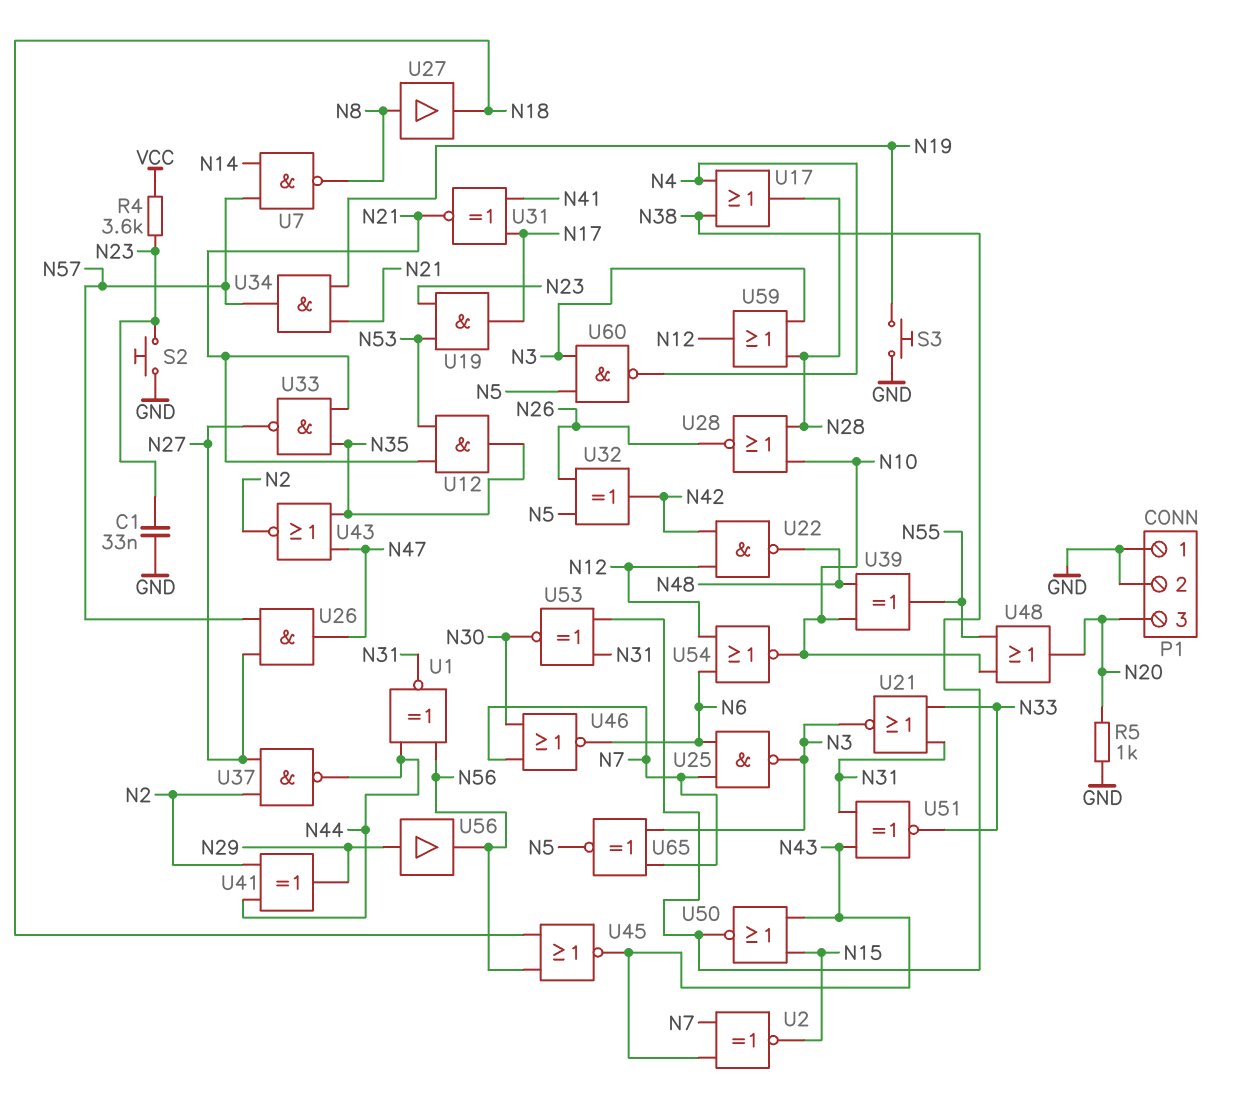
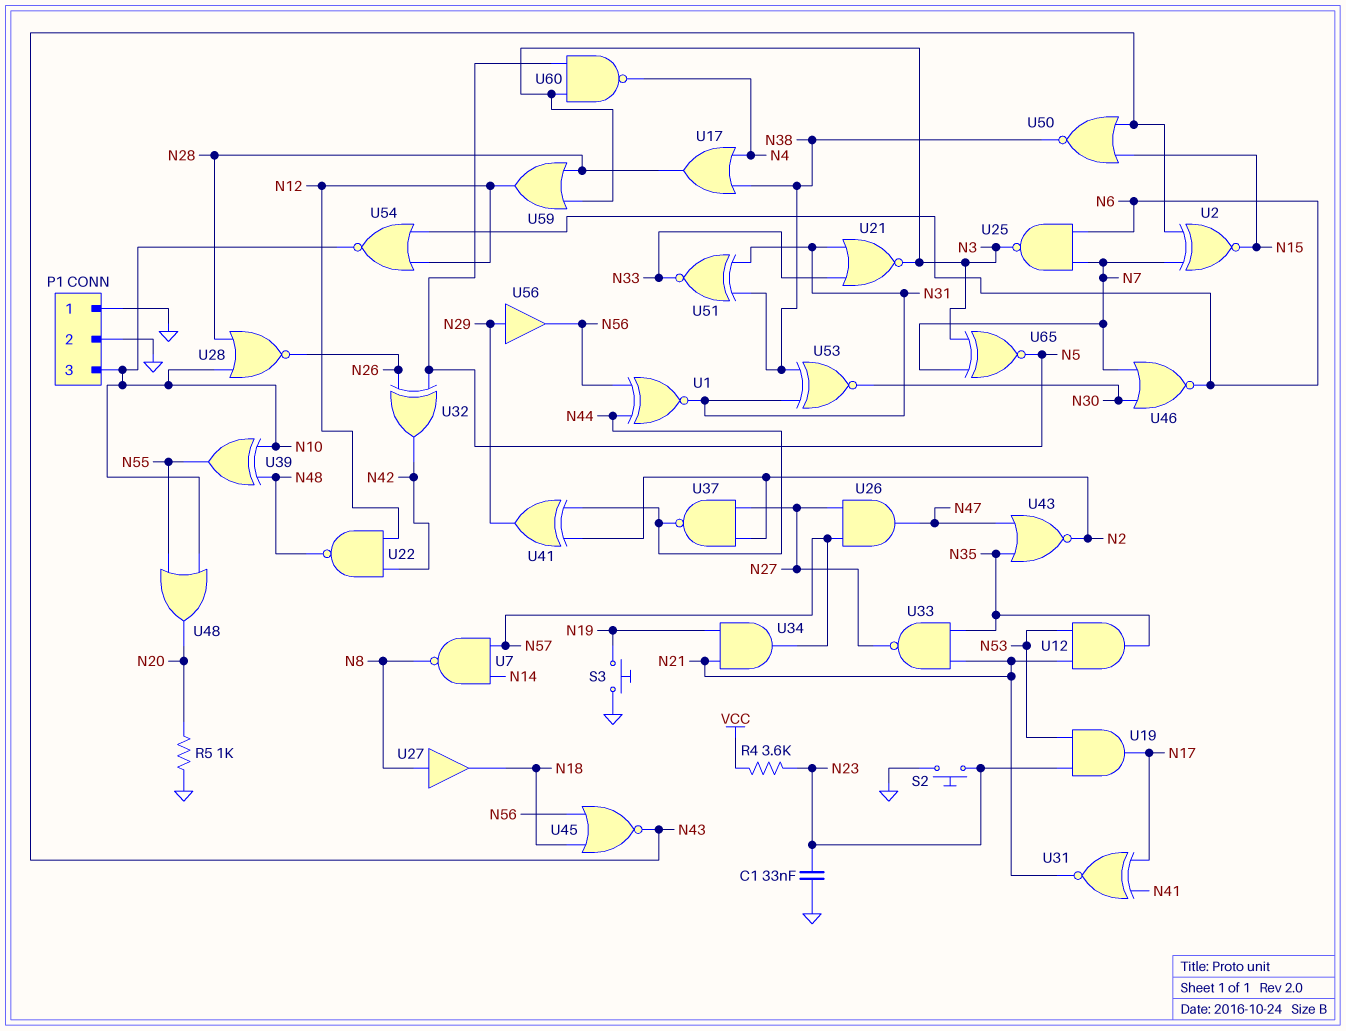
P1 pin 3: N20 -> N10
U51: XNOR (in N31, in N43, out N33) -> XNOR (in N31, in N38, out N33)

